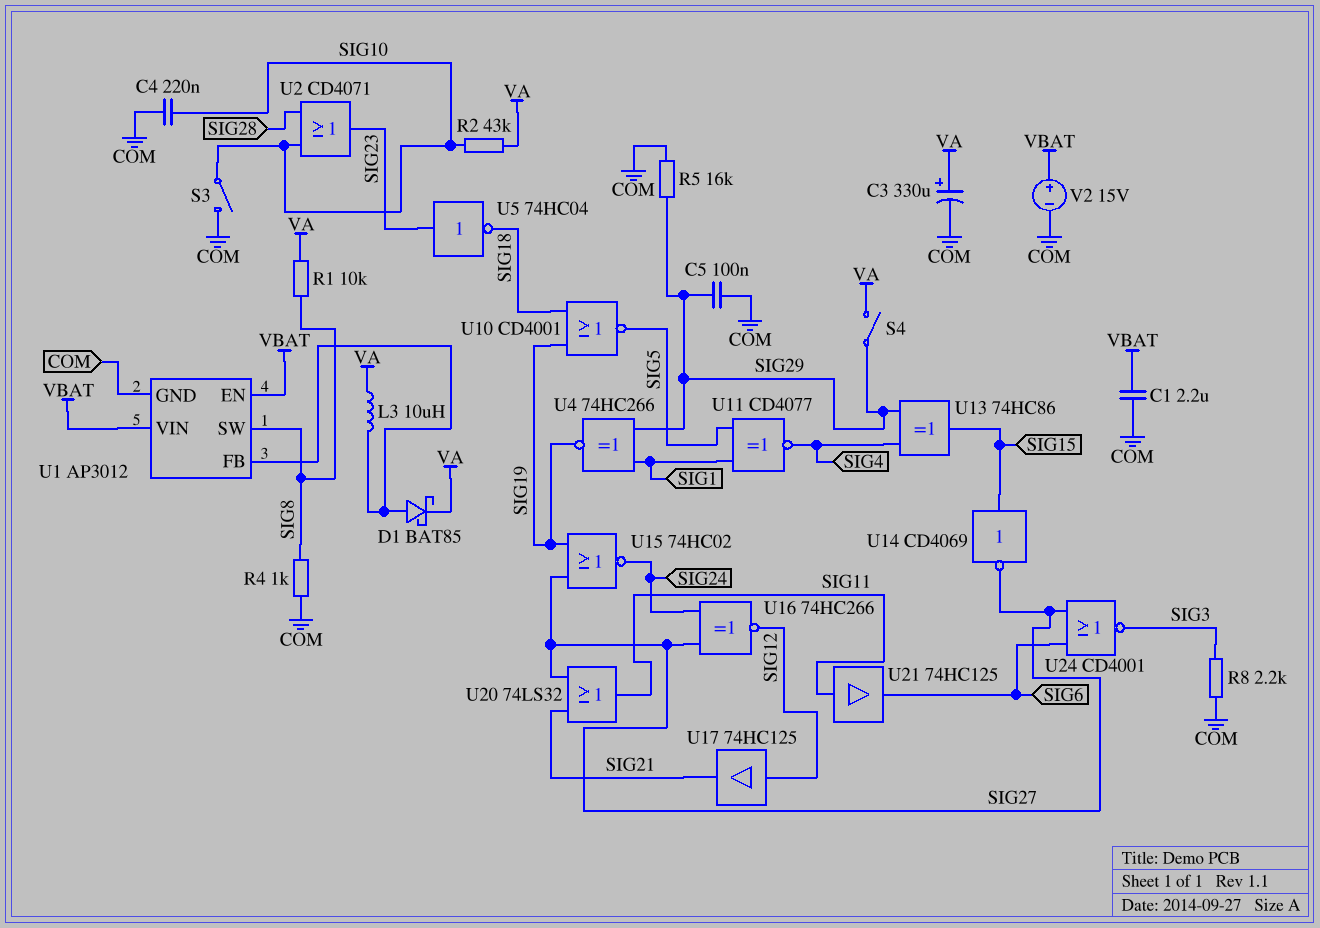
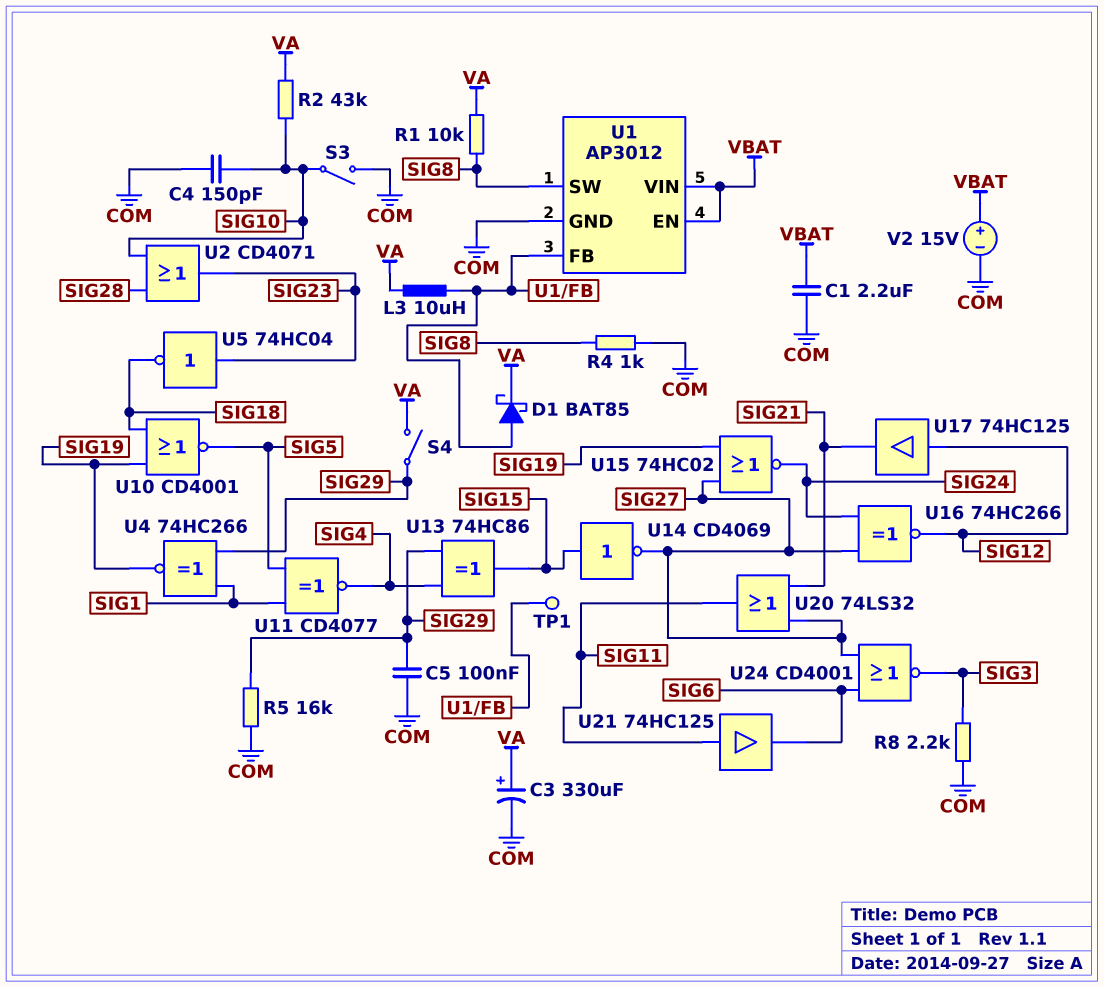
C4: 220nF (COM, SIG10) -> 150pF (COM, SIG10)
TP1: none -> test point (U1/FB)

